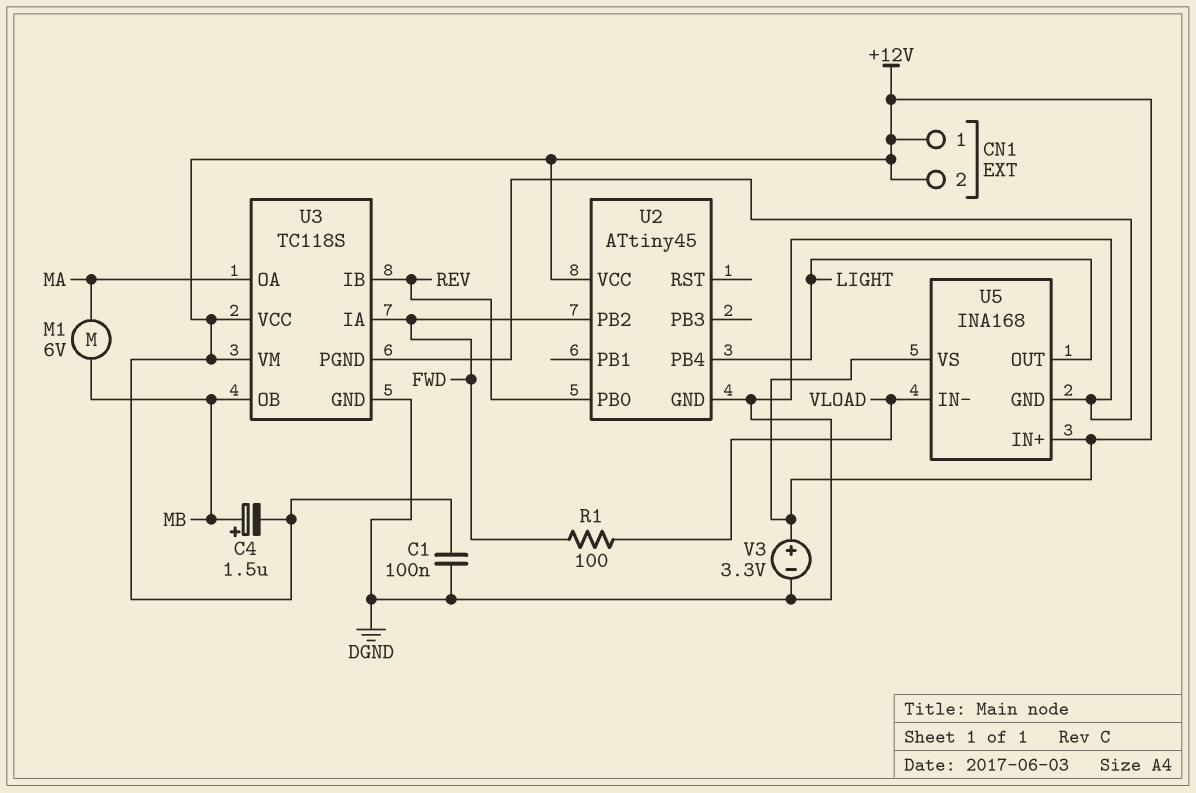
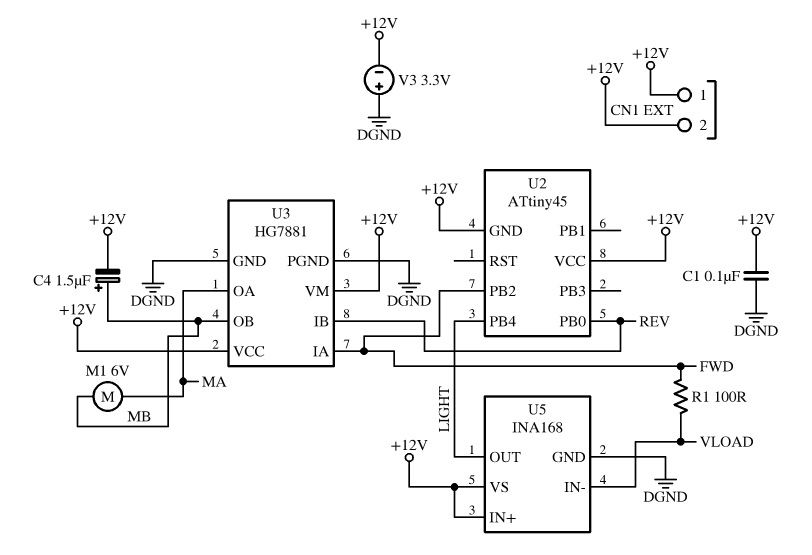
U2 pin GND: DGND -> +12V
U3: TC118S -> HG7881
V3: 3.3V (plus +12V, minus DGND) -> 3.3V (plus DGND, minus +12V)

